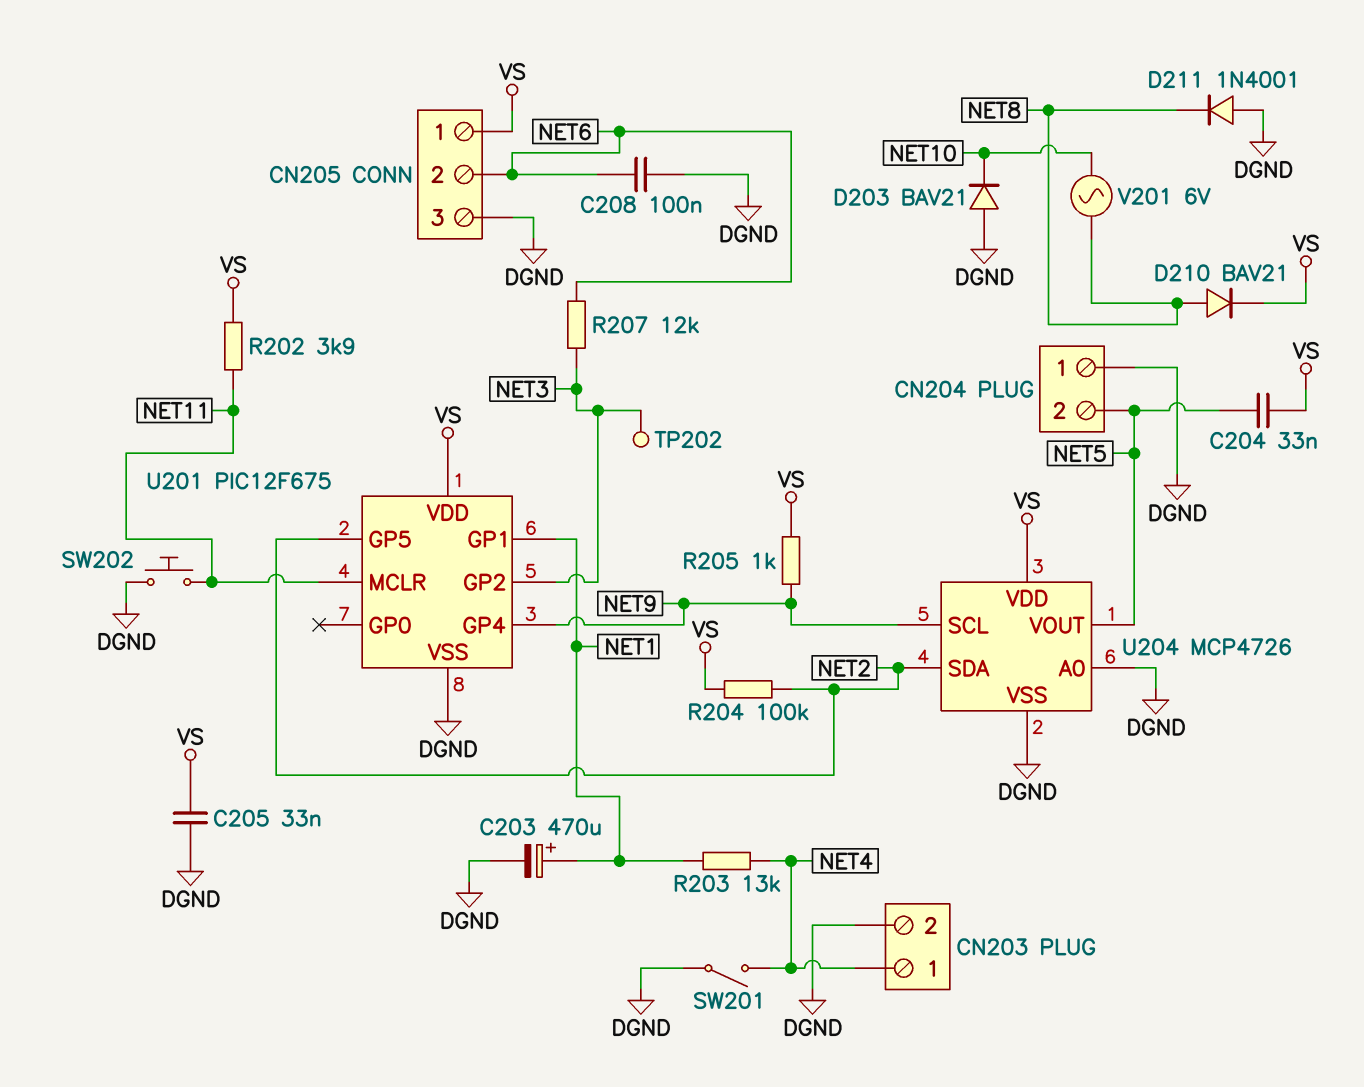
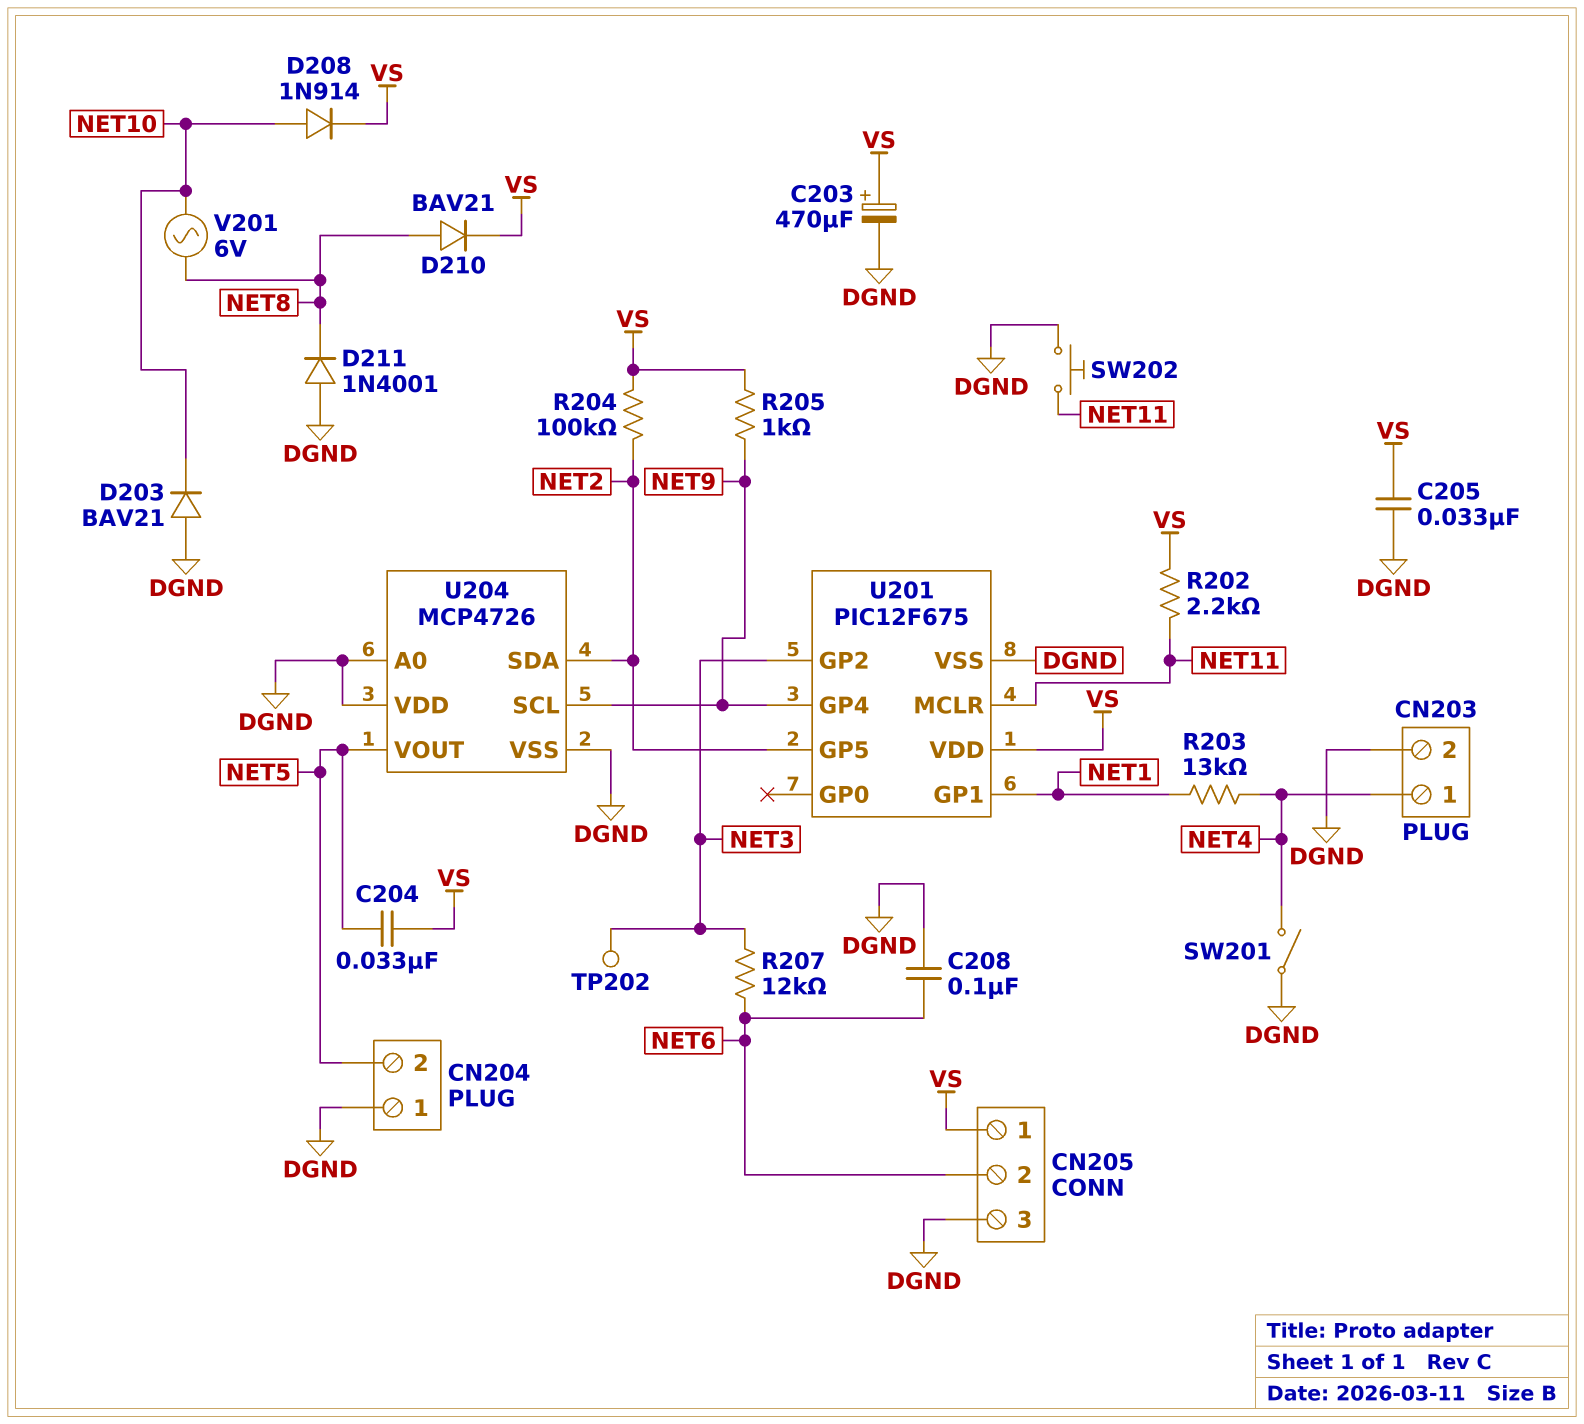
C203: 470uF (plus NET1, minus DGND) -> 470uF (plus VS, minus DGND)
D208: none -> diode 1N914 (A NET10, K VS)
R202: 3.9k (NET11, VS) -> 2.2k (NET11, VS)
U204 pin VDD: VS -> DGND

